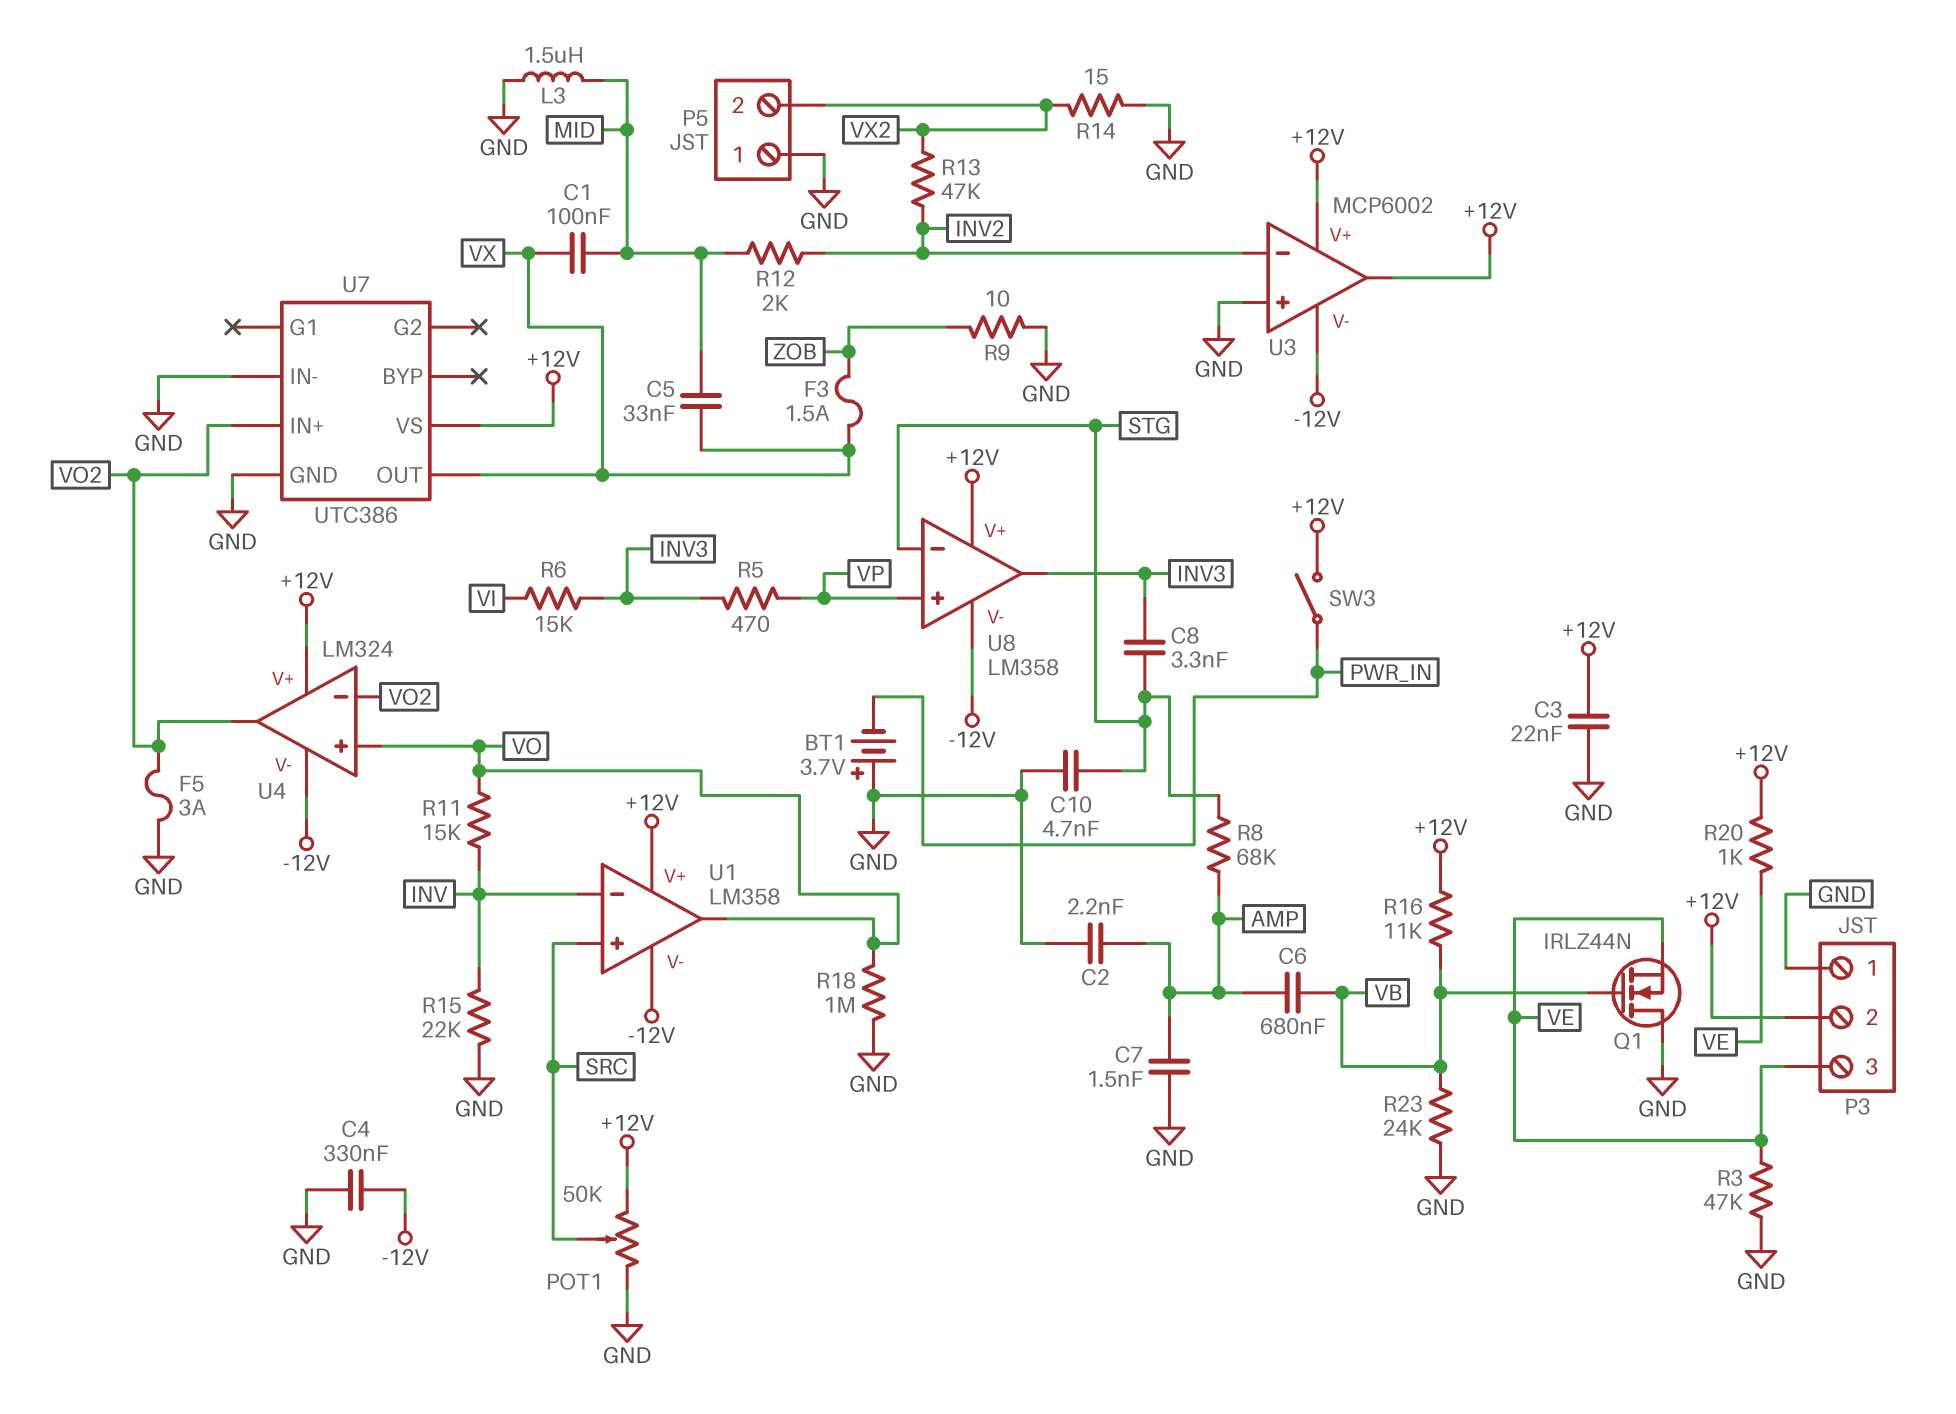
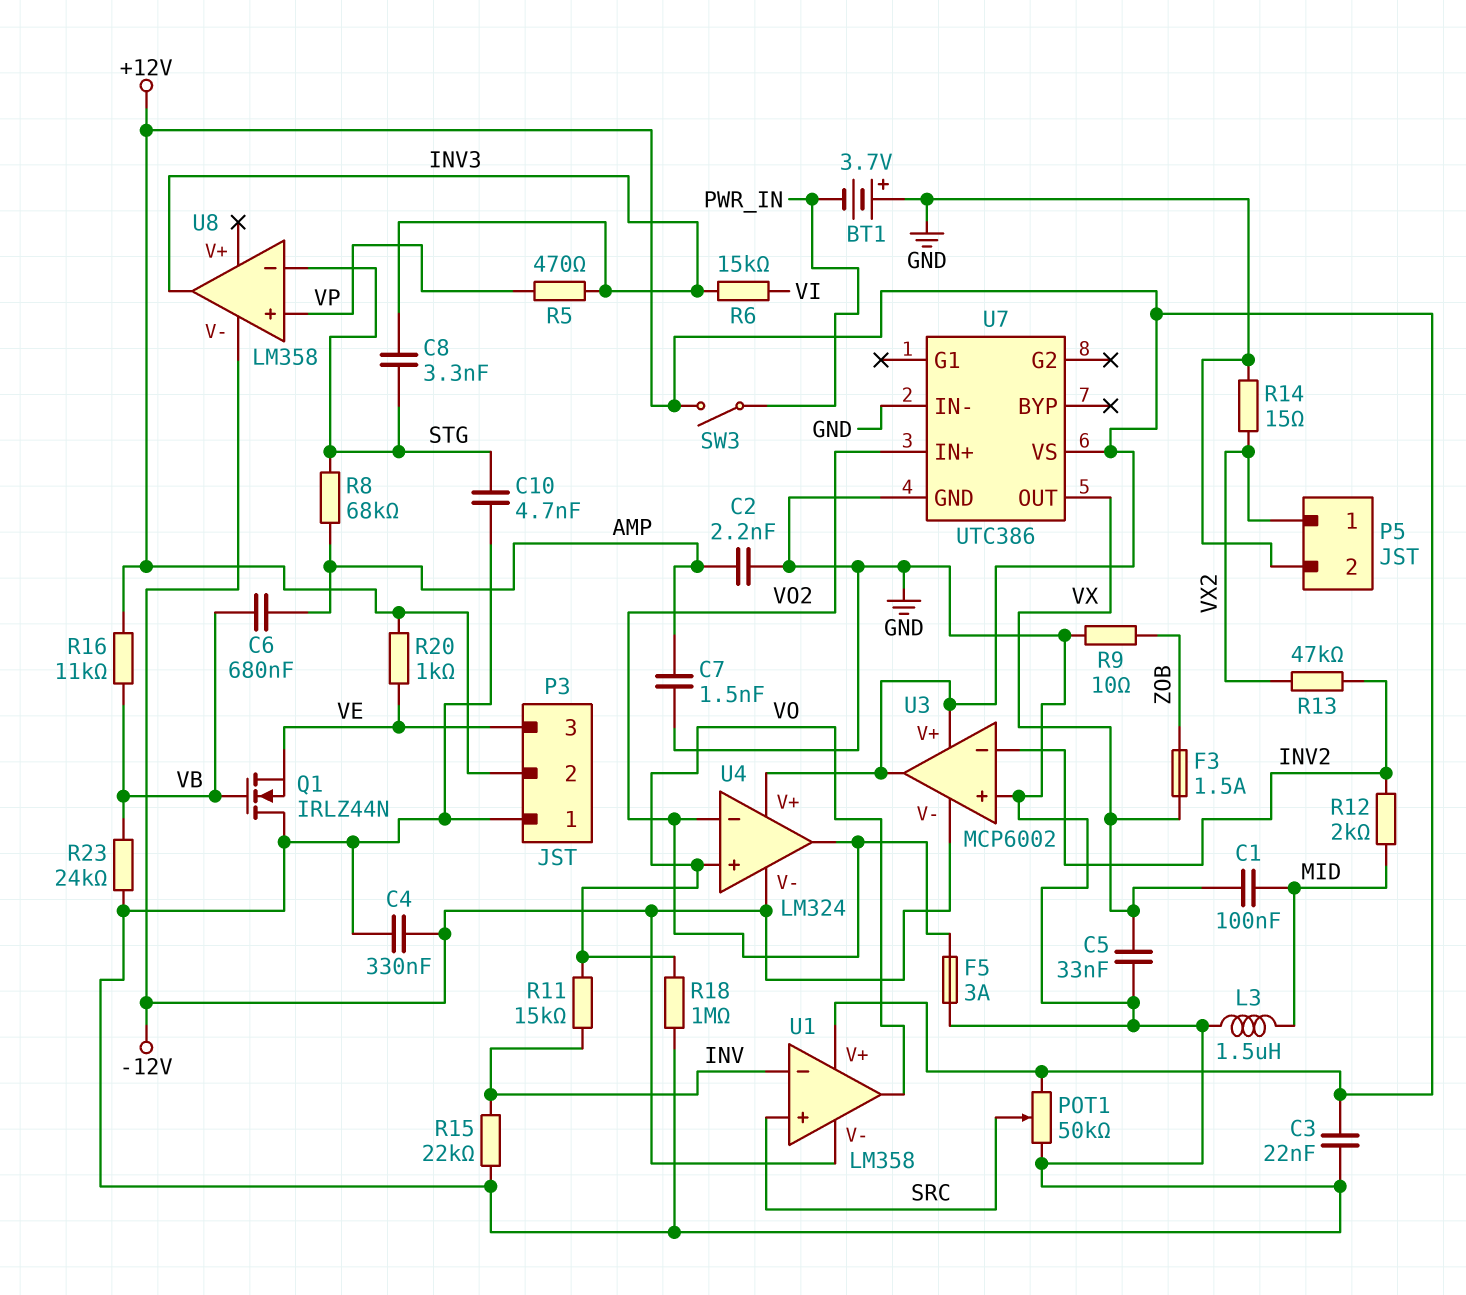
C5: 33nF (MID, VX) -> 33nF (GND, VX)
P5 pin 1: GND -> VX2
P5 pin 2: VX2 -> GND
R3: 47k (GND, VE) -> none
U8 pin V+: +12V -> none

